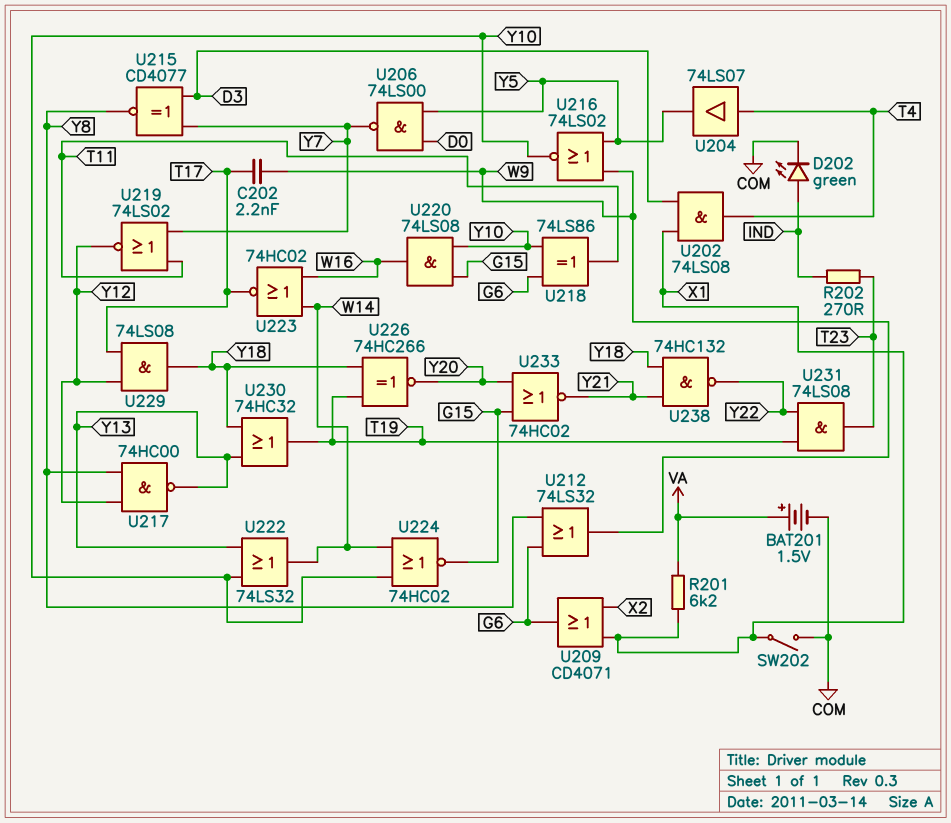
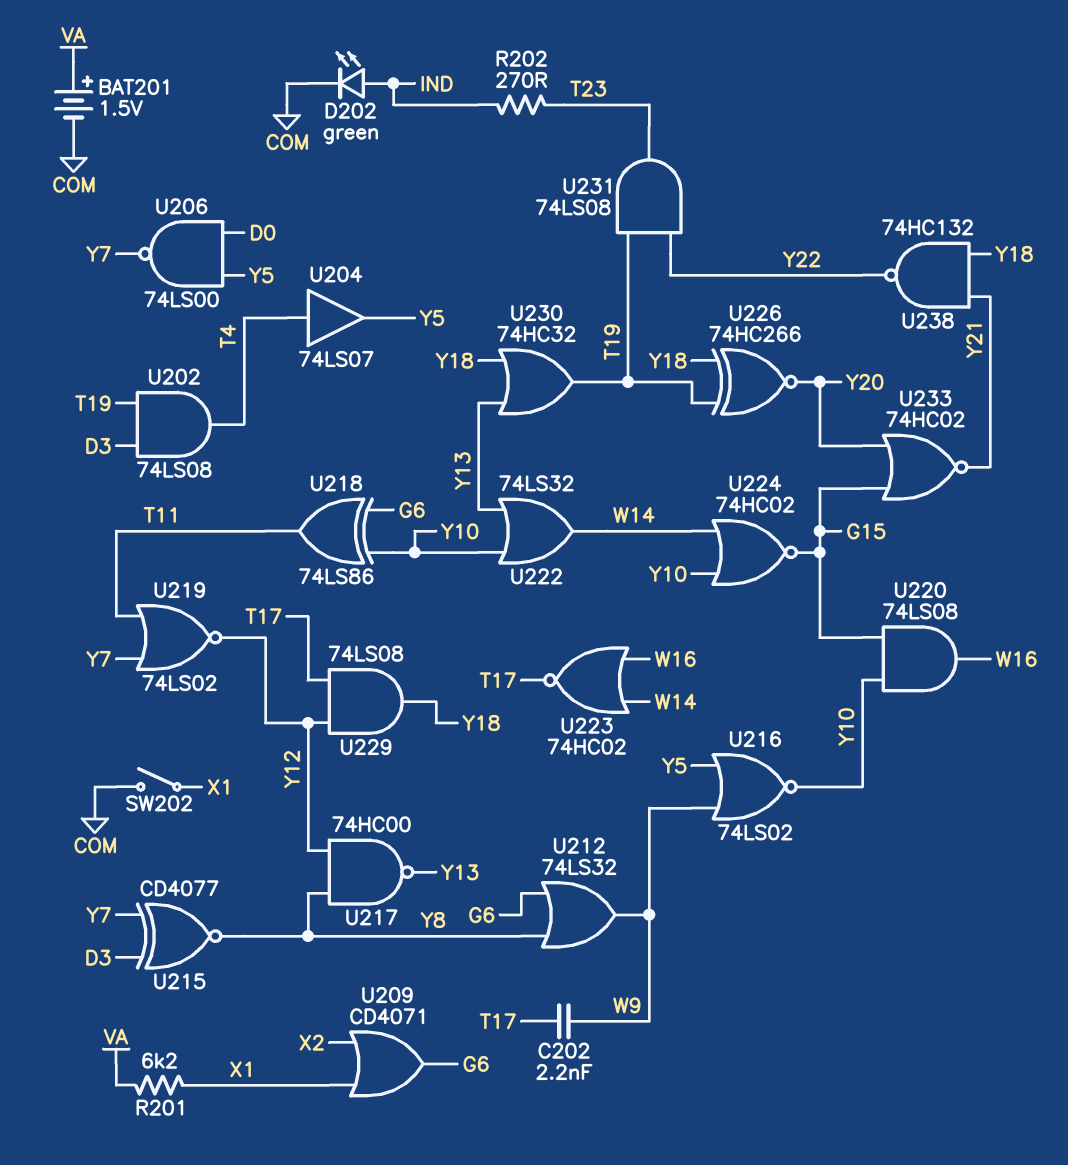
U202: AND 74LS08 (in D3, in X1, out T4) -> AND 74LS08 (in D3, in T19, out T4)

